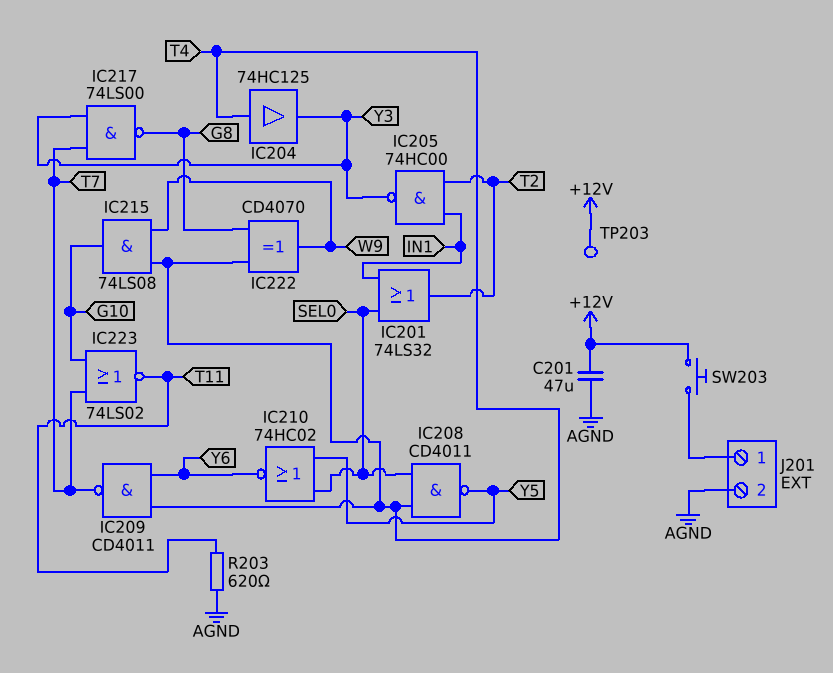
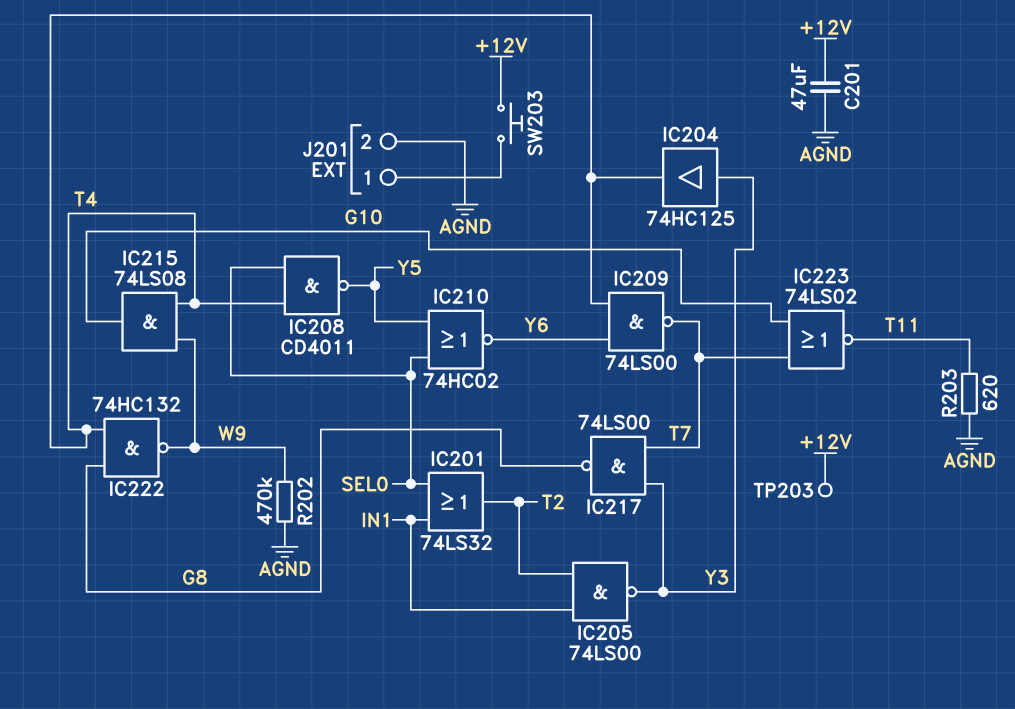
IC204: buffer 74HC125 (in T4, out Y3) -> buffer 74HC125 (in Y3, out T4)
IC205: NAND 74HC00 (in IN1, in T2, out Y3) -> NAND 74LS00 (in IN1, in T2, out Y3)
IC209: NAND CD4011 (in T4, in Y6, out T7) -> NAND 74LS00 (in T4, in Y6, out T7)
IC222: XOR CD4070 (in G8, in T4, out W9) -> NAND 74HC132 (in G8, in T4, out W9)
R202: none -> 470k (AGND, W9)

